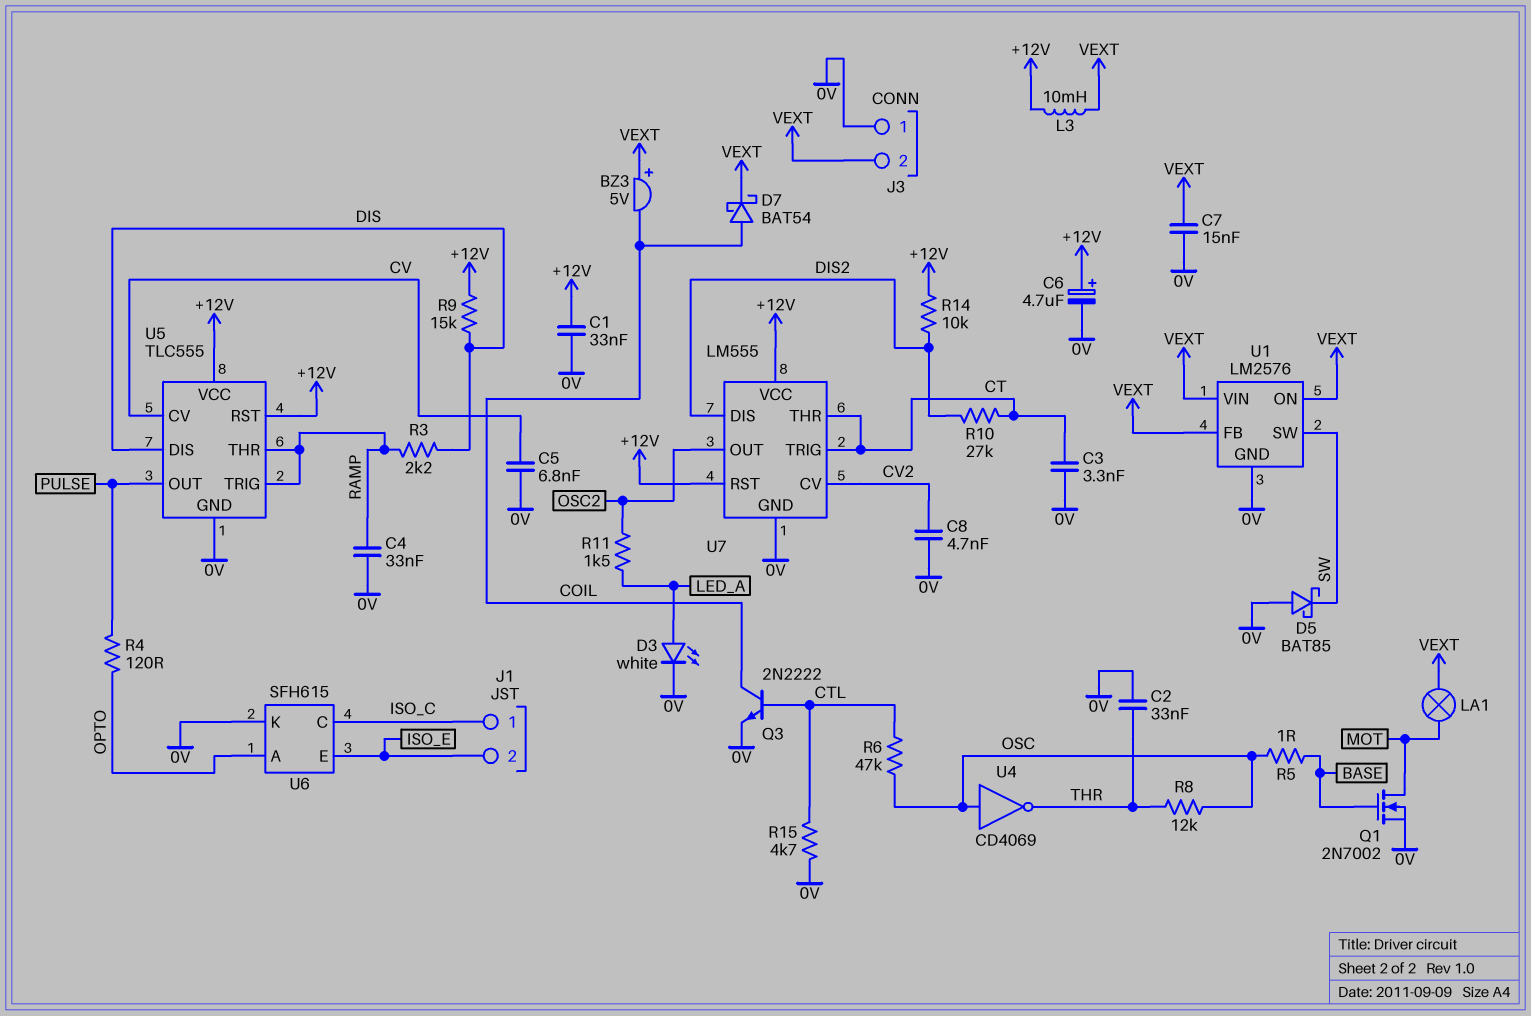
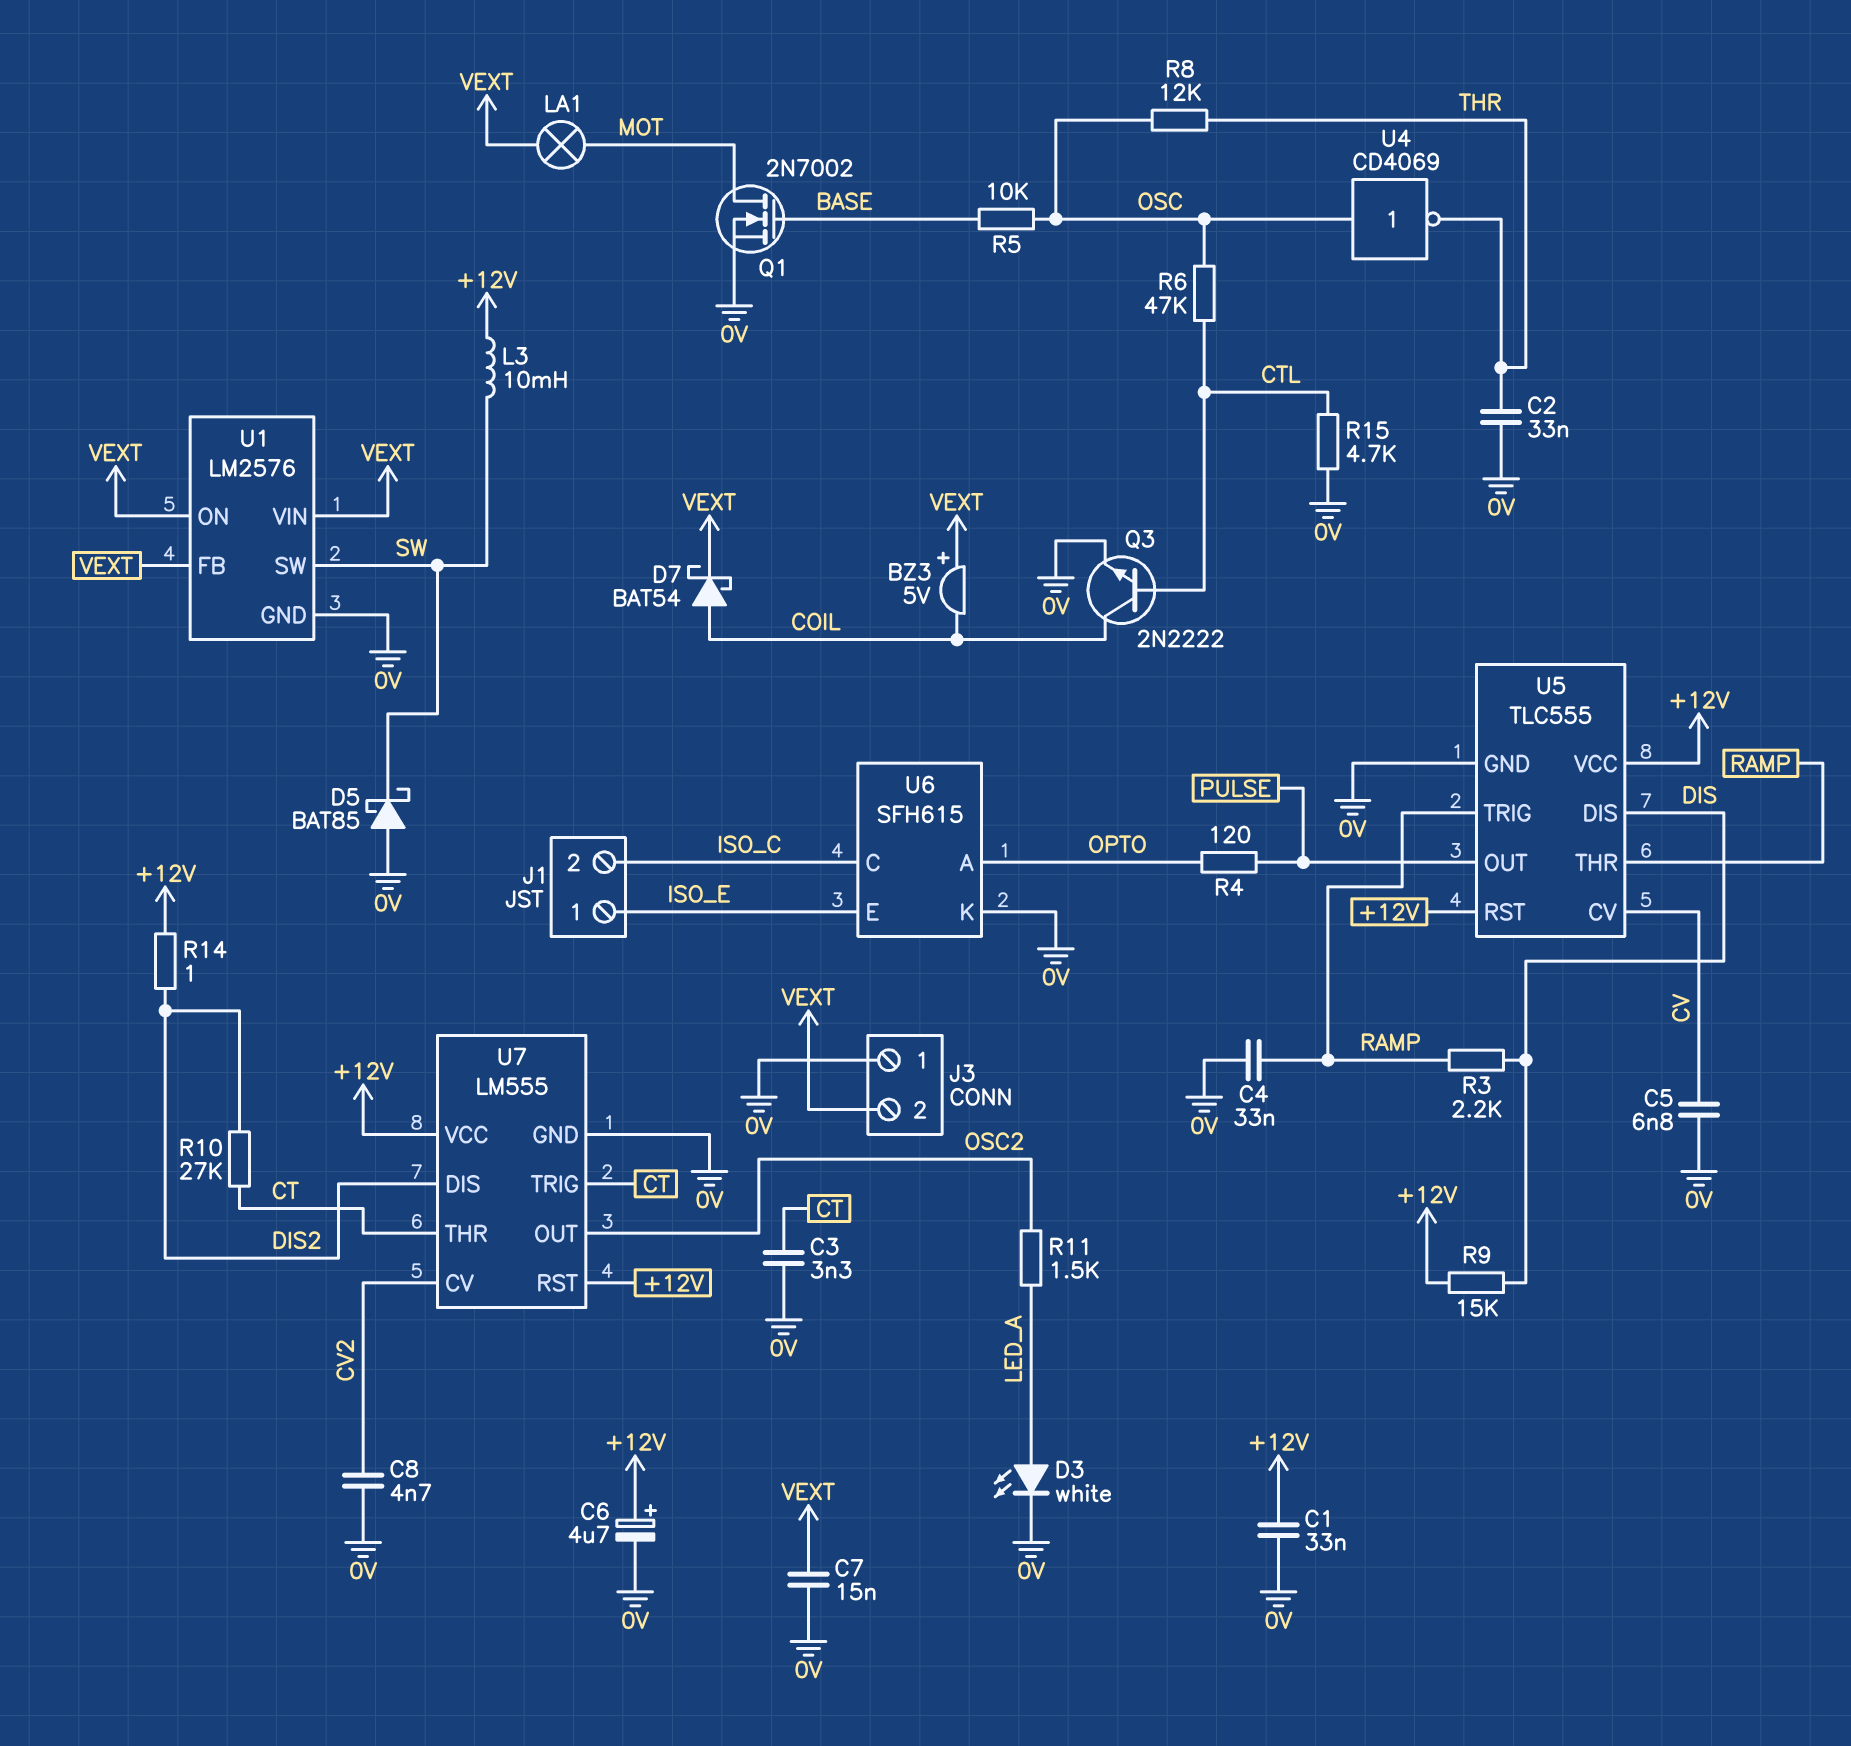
J1 pin 1: ISO_C -> ISO_E
J1 pin 2: ISO_E -> ISO_C
L3: 10mH (+12V, VEXT) -> 10mH (+12V, SW)
R5: 1 (BASE, OSC) -> 10k (BASE, OSC)
R14: 10k (+12V, DIS2) -> 1 (+12V, DIS2)

